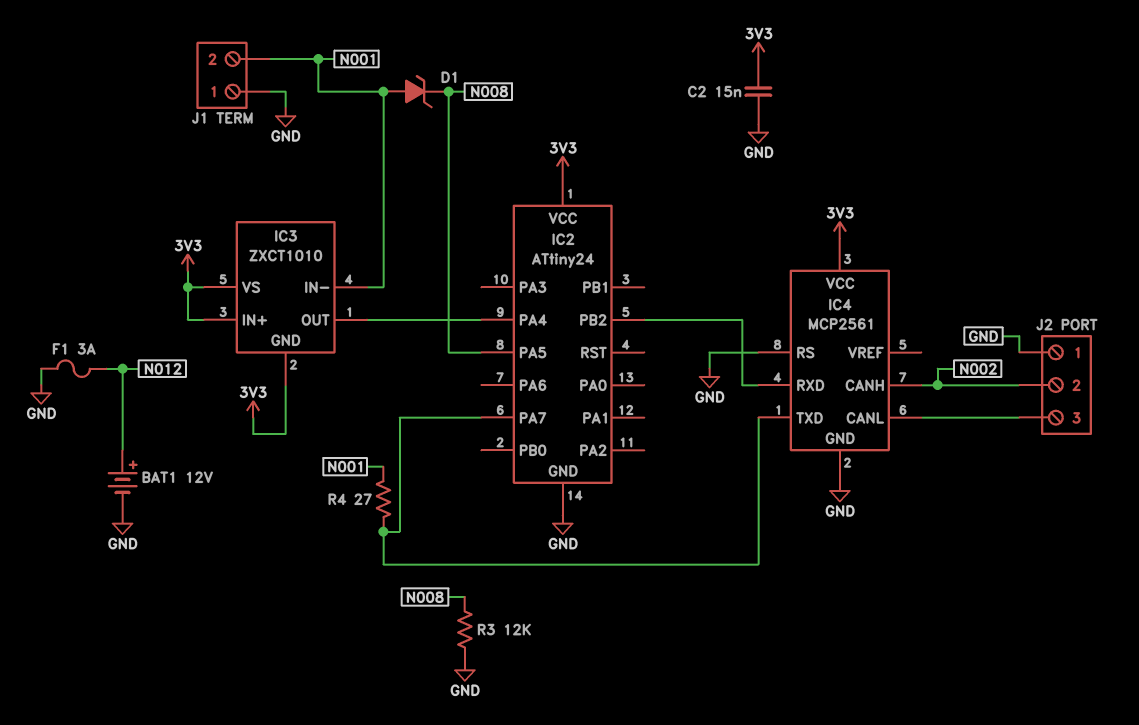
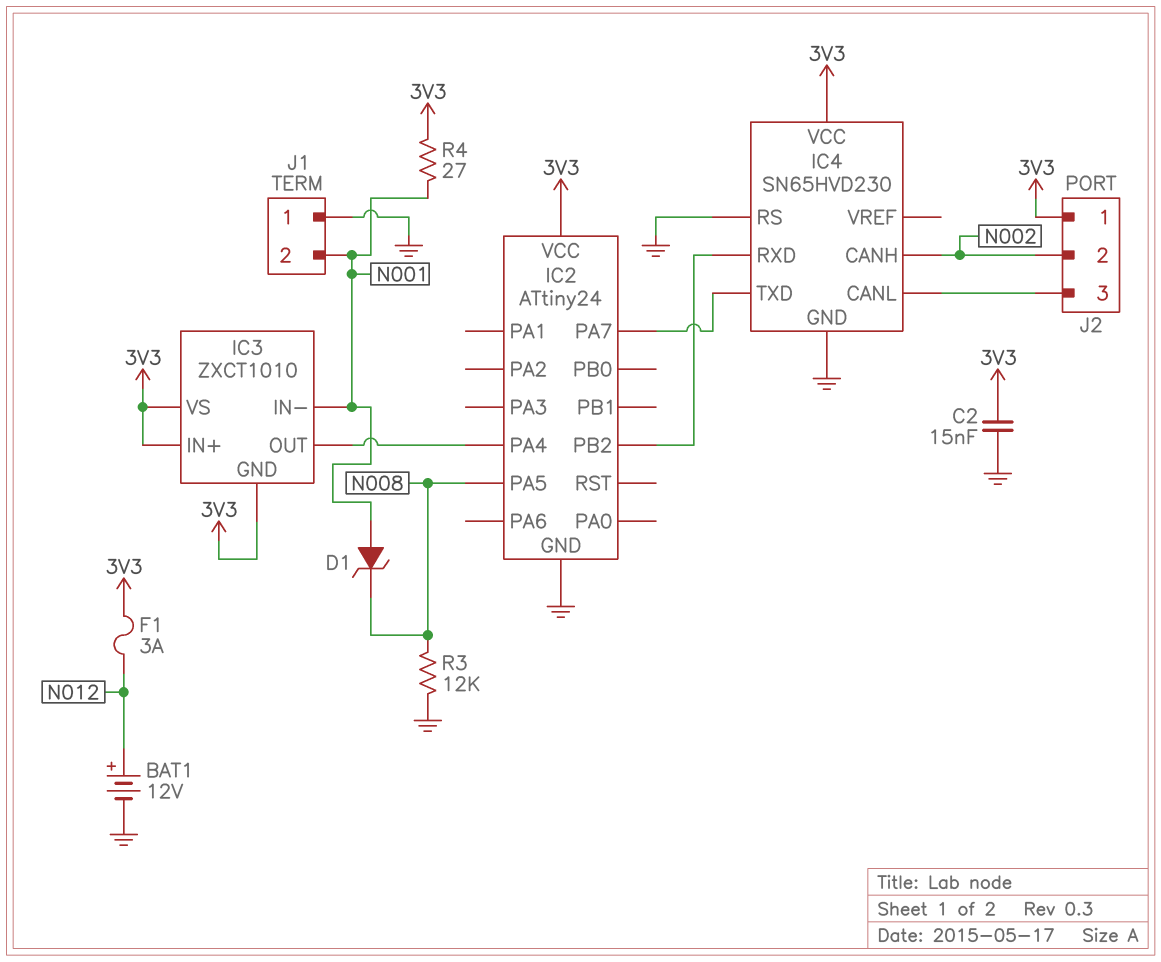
F1: 3A (GND, N012) -> 3A (3V3, N012)
IC4: MCP2561 -> SN65HVD230
J2 pin 1: GND -> 3V3
R4: 27 (IC2/PA7, N001) -> 27 (3V3, N001)

